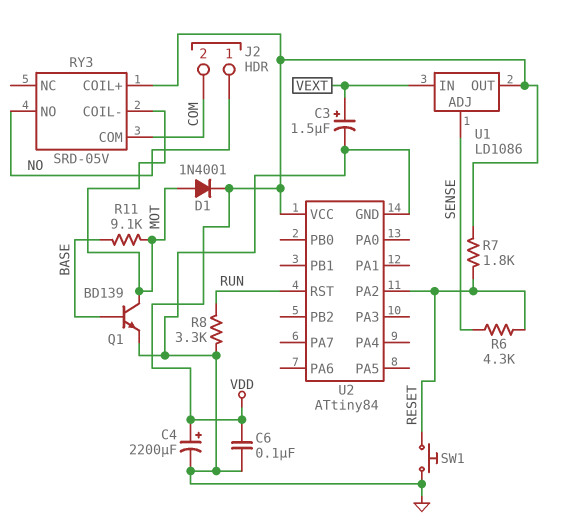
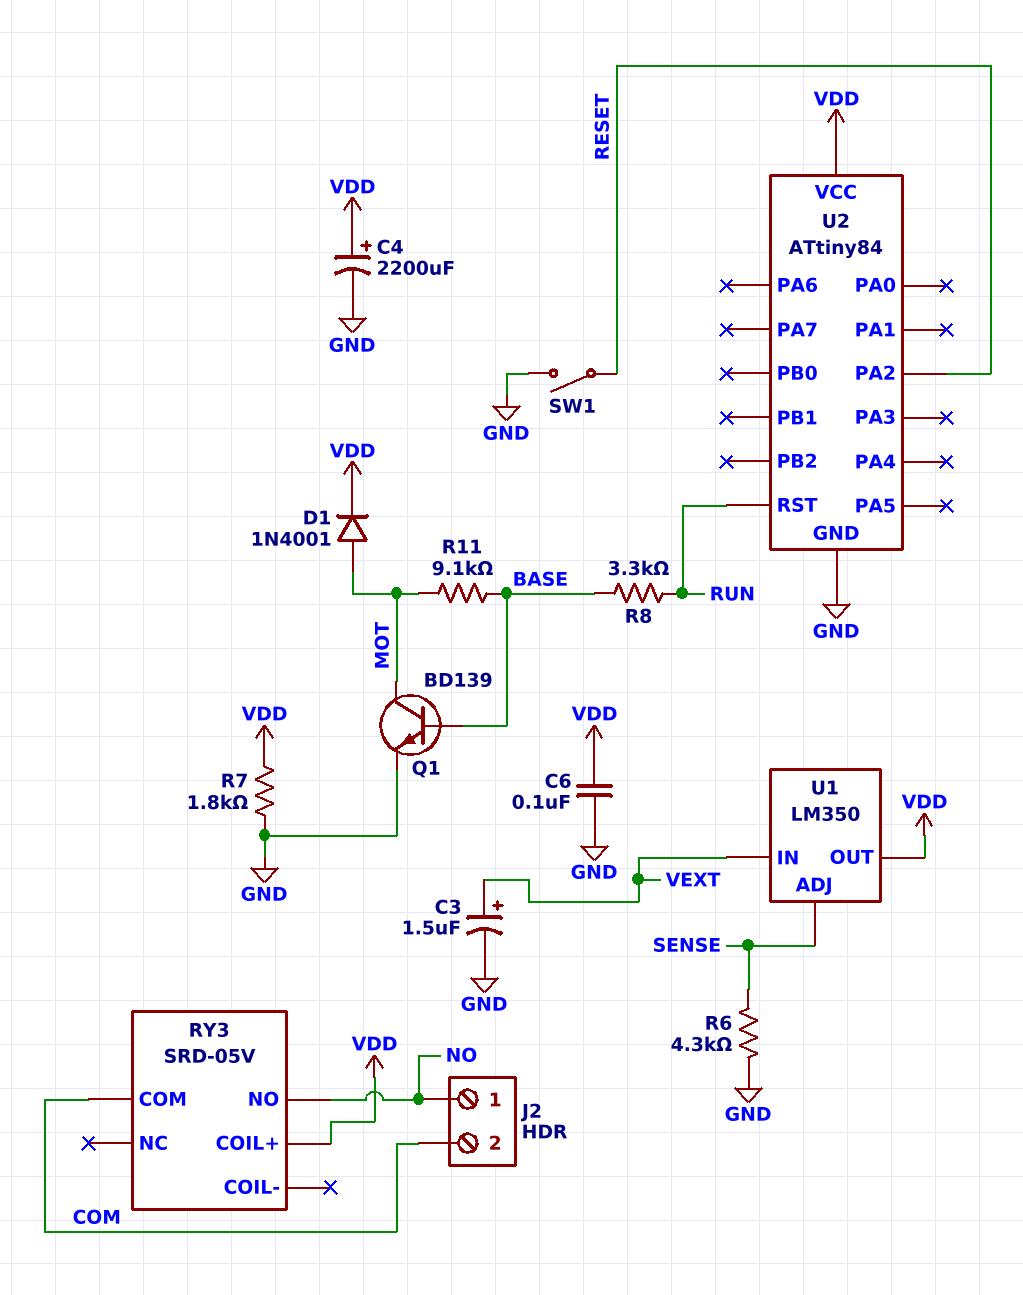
R6: 4.3k (RESET, SENSE) -> 4.3k (GND, SENSE)
R7: 1.8k (RESET, VDD) -> 1.8k (GND, VDD)
R8: 3.3k (GND, RUN) -> 3.3k (BASE, RUN)
RY3 pin COIL-: MOT -> none
SW1: button (GND, RESET) -> switch (GND, RESET)
U1: LD1086 -> LM350

